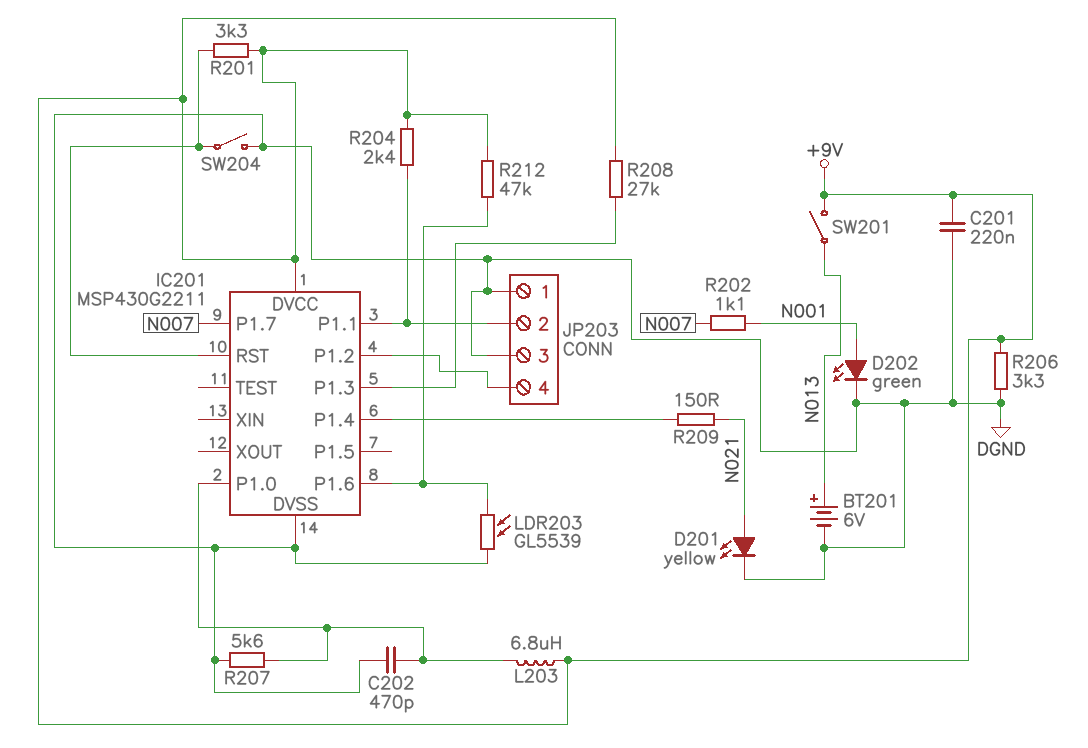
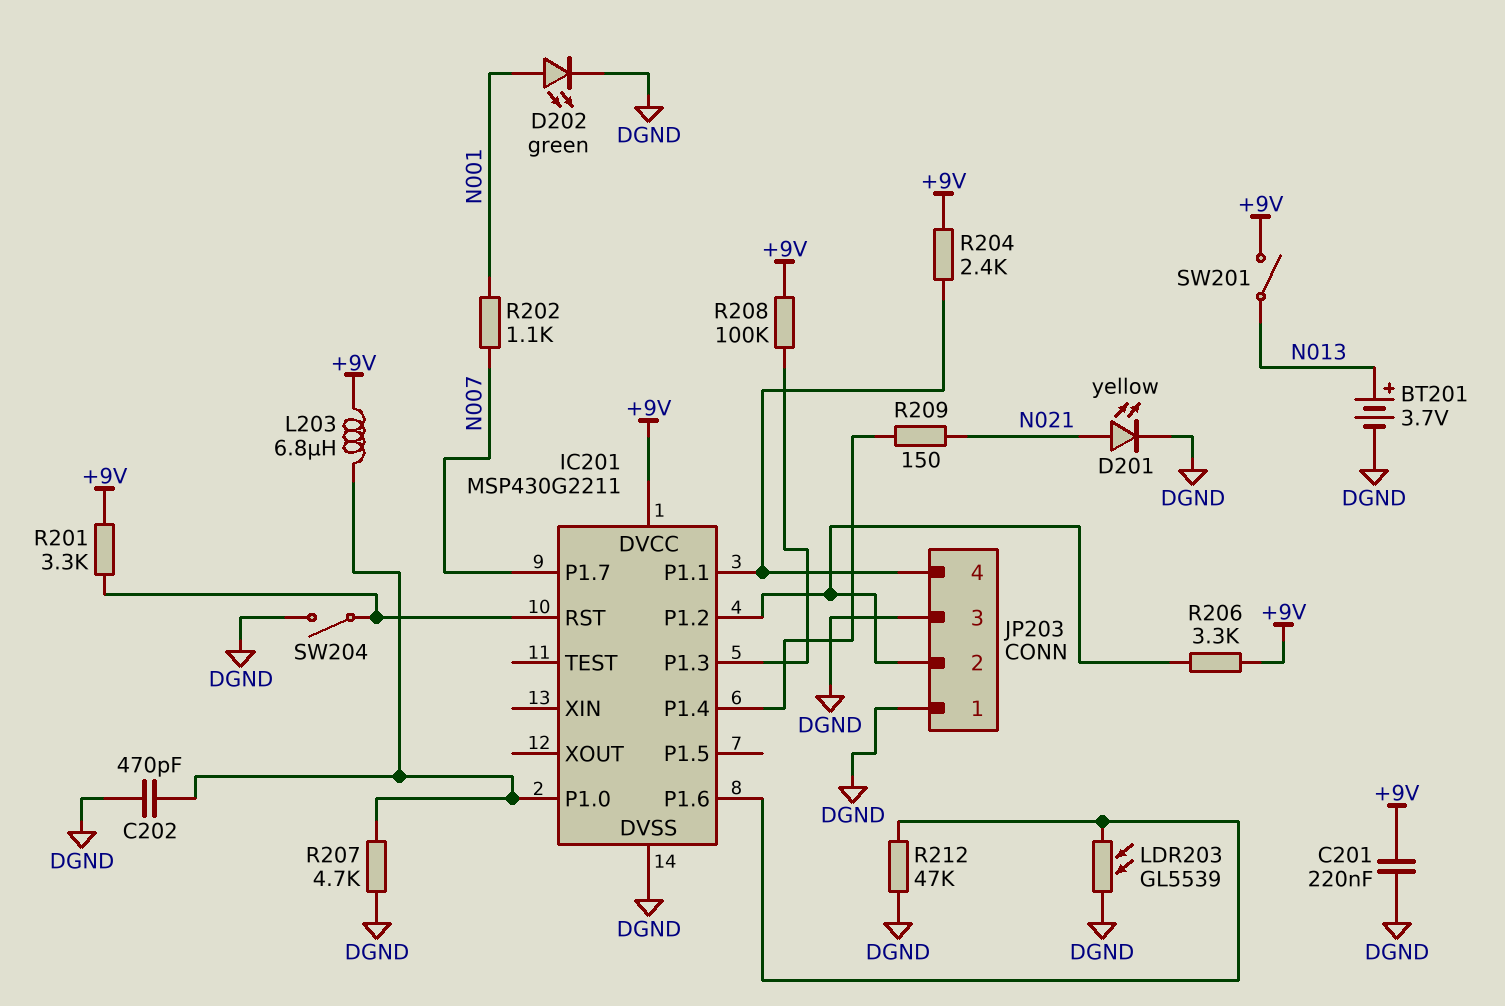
BT201: 6V (plus N013, minus DGND) -> 3.7V (plus N013, minus DGND)
JP203 pin 2: IC201/P1.1 -> IC201/P1.2
JP203 pin 4: IC201/P1.2 -> IC201/P1.1
R206: 3.3k (+9V, DGND) -> 3.3k (+9V, IC201/P1.2)
R207: 5.6k (DGND, IC201/P1.0) -> 4.7k (DGND, IC201/P1.0)
R208: 27k (+9V, IC201/P1.3) -> 100k (+9V, IC201/P1.3)
R212: 47k (+9V, IC201/P1.6) -> 47k (DGND, IC201/P1.6)

